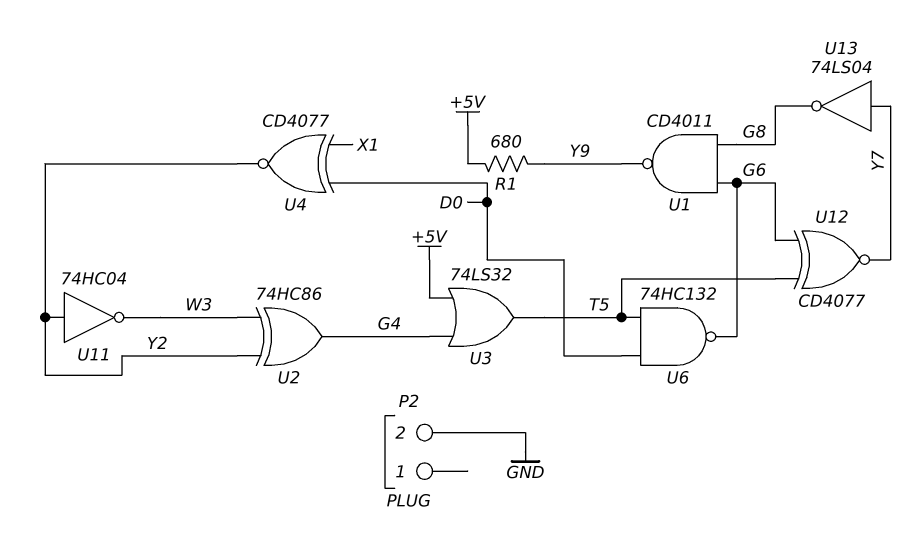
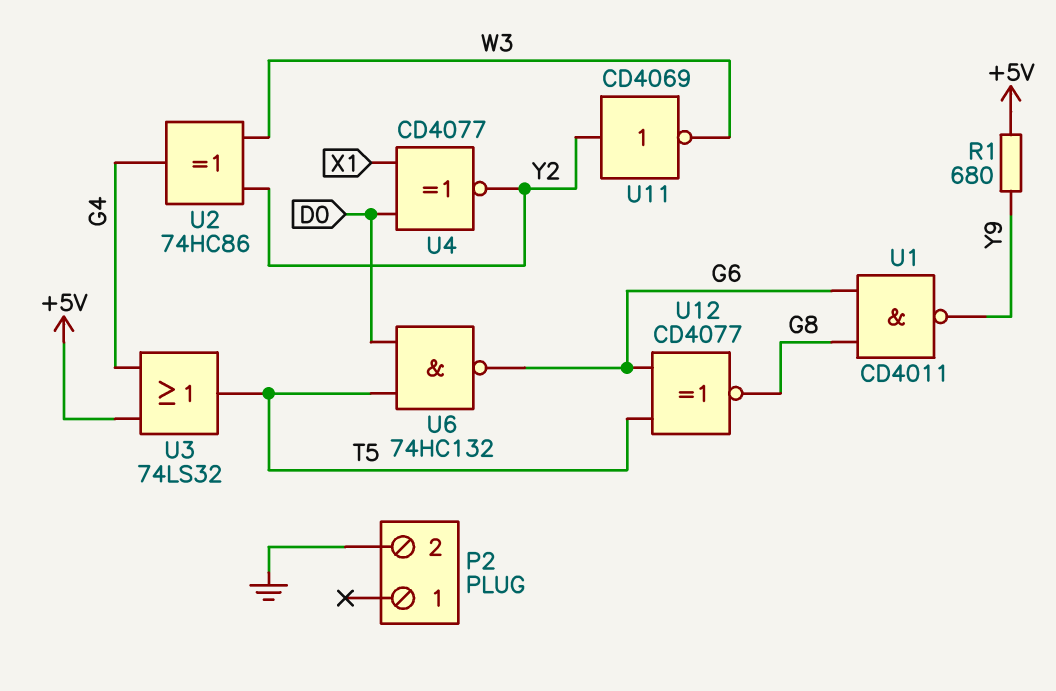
U11: NOT 74HC04 (in Y2, out W3) -> NOT CD4069 (in Y2, out W3)
U12: XNOR CD4077 (in G6, in T5, out Y7) -> XNOR CD4077 (in G6, in T5, out G8)
U13: NOT 74LS04 (in Y7, out G8) -> none

